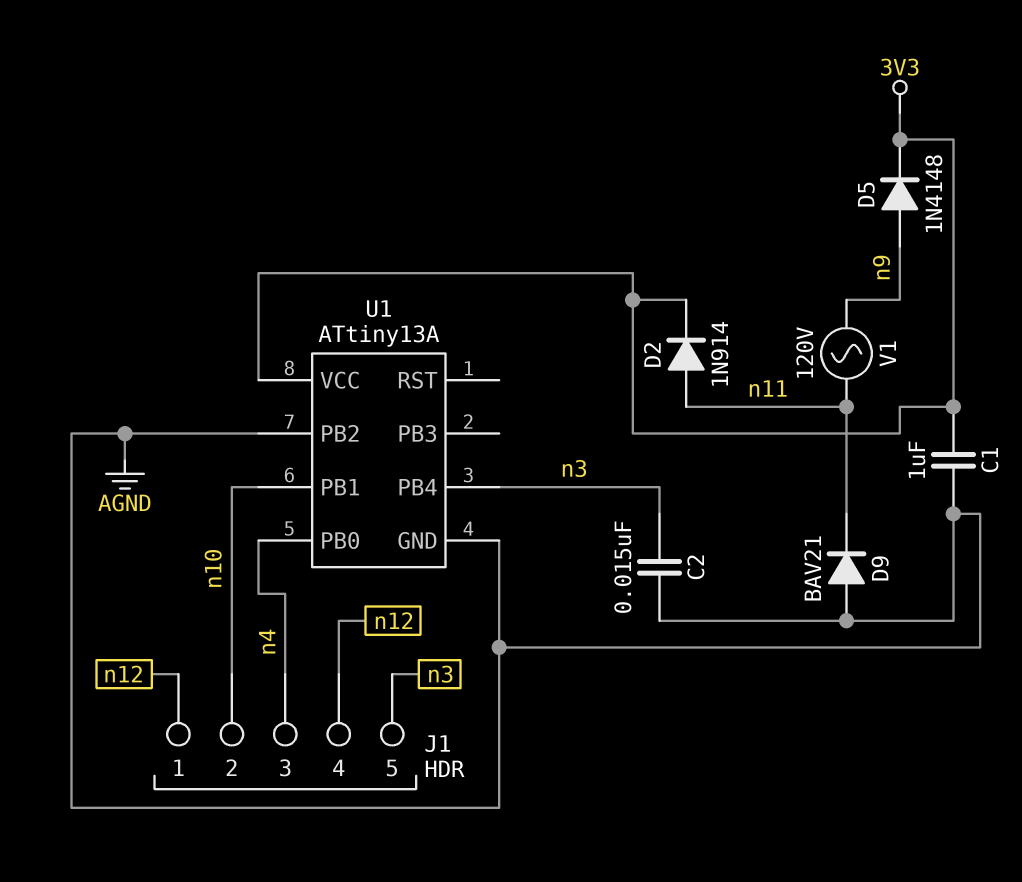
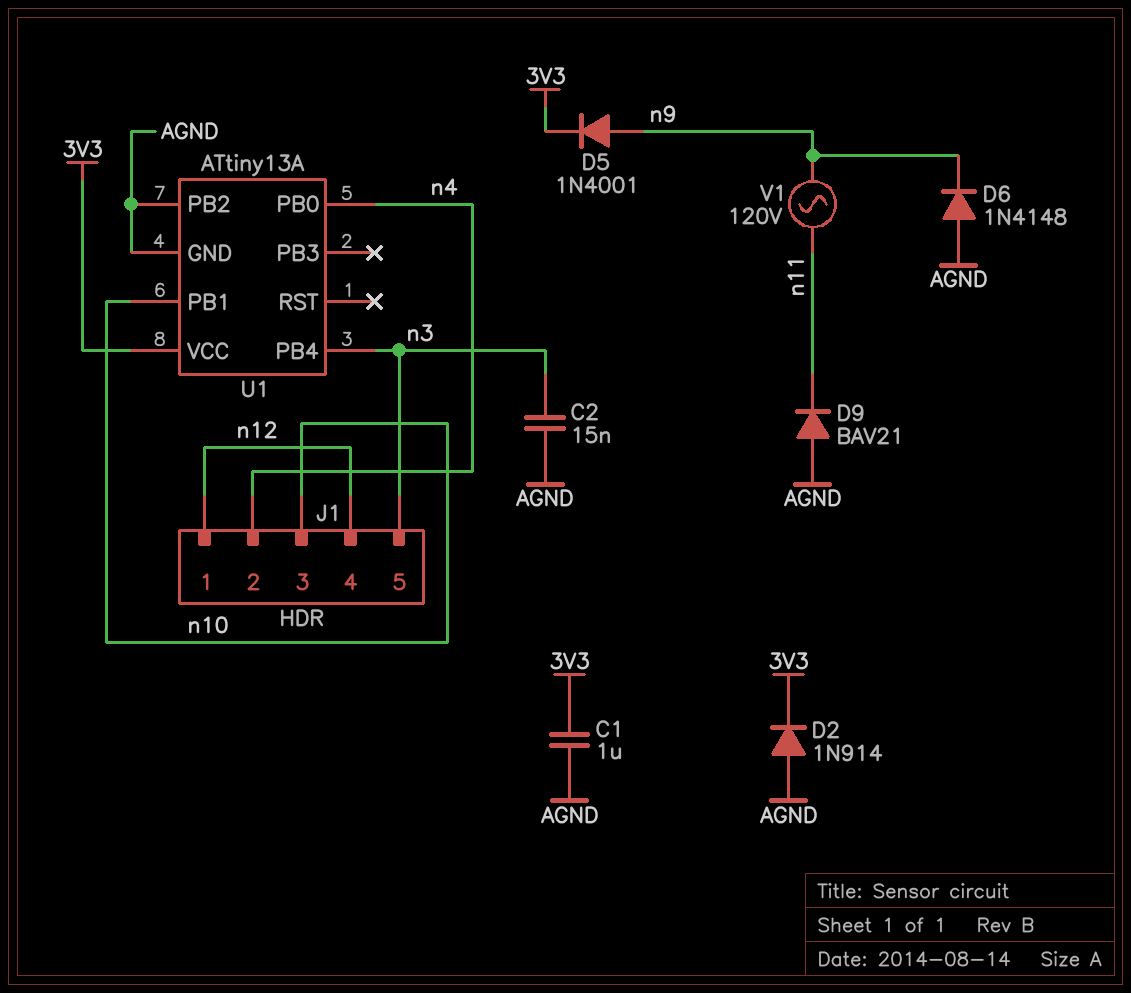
D2: diode 1N914 (A n11, K 3V3) -> diode 1N914 (A AGND, K 3V3)
D5: diode 1N4148 (A n9, K 3V3) -> diode 1N4001 (A n9, K 3V3)
D6: none -> diode 1N4148 (A AGND, K n9)
J1 pin 2: n10 -> n4
J1 pin 3: n4 -> n10

